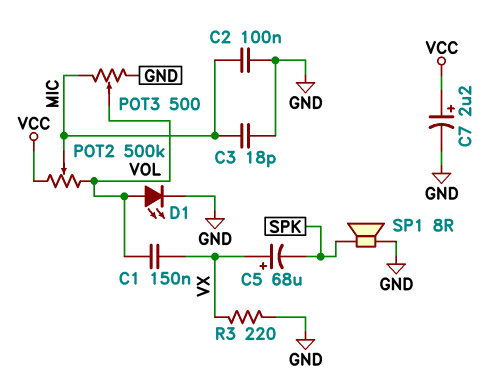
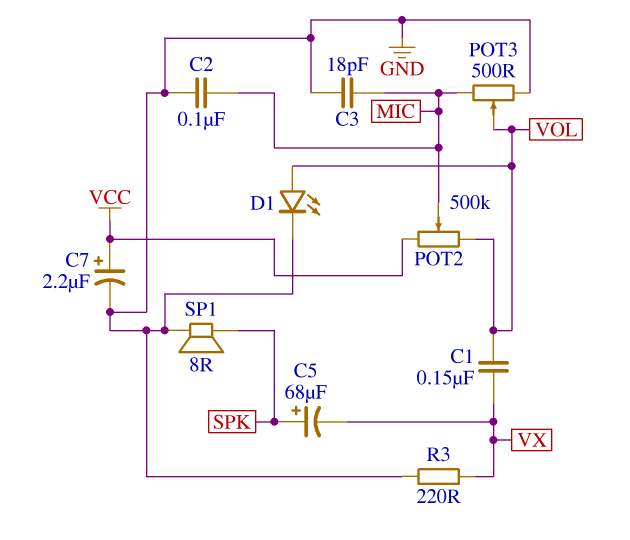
C5: 68uF (plus VX, minus SPK) -> 68uF (plus SPK, minus VX)

